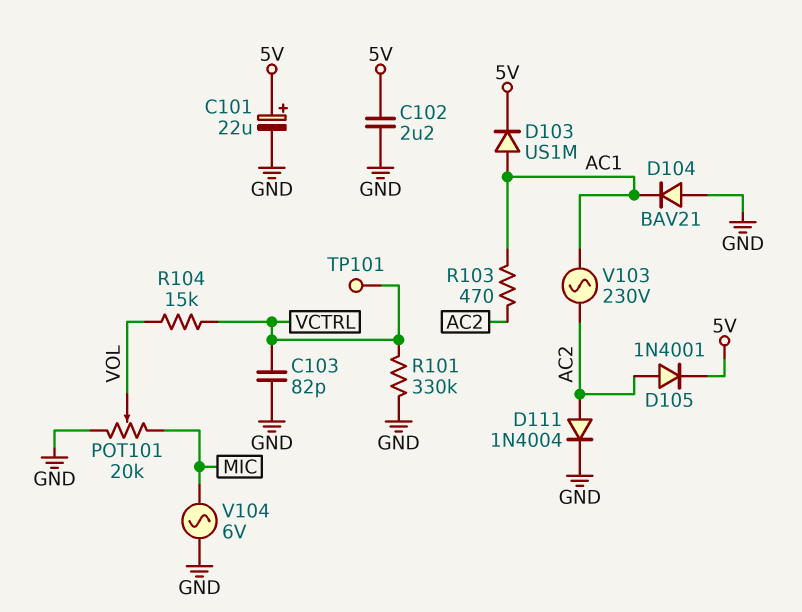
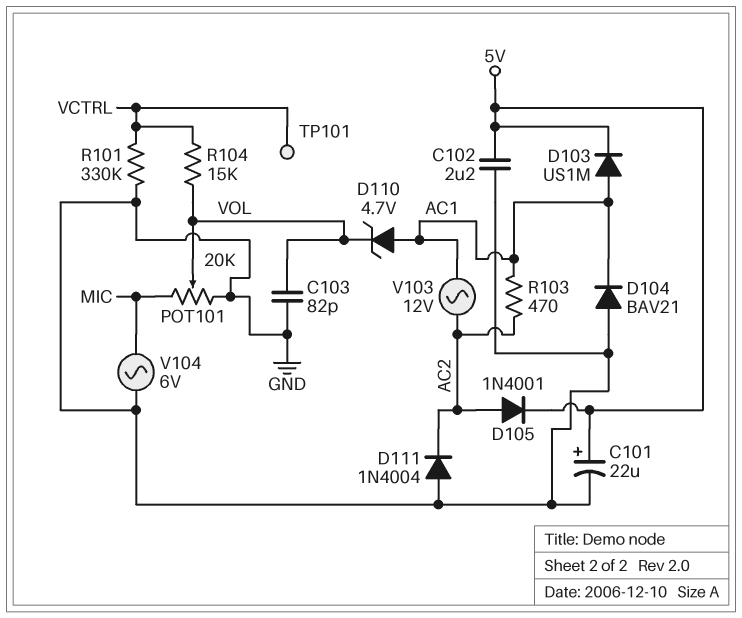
C103: 82pF (GND, VCTRL) -> 82pF (GND, VOL)
D110: none -> zener 4.7V (A AC1, K VOL)
D111: diode 1N4004 (A AC2, K GND) -> diode 1N4004 (A GND, K AC2)
V103: AC 230V (AC1, AC2) -> AC 12V (AC1, AC2)

